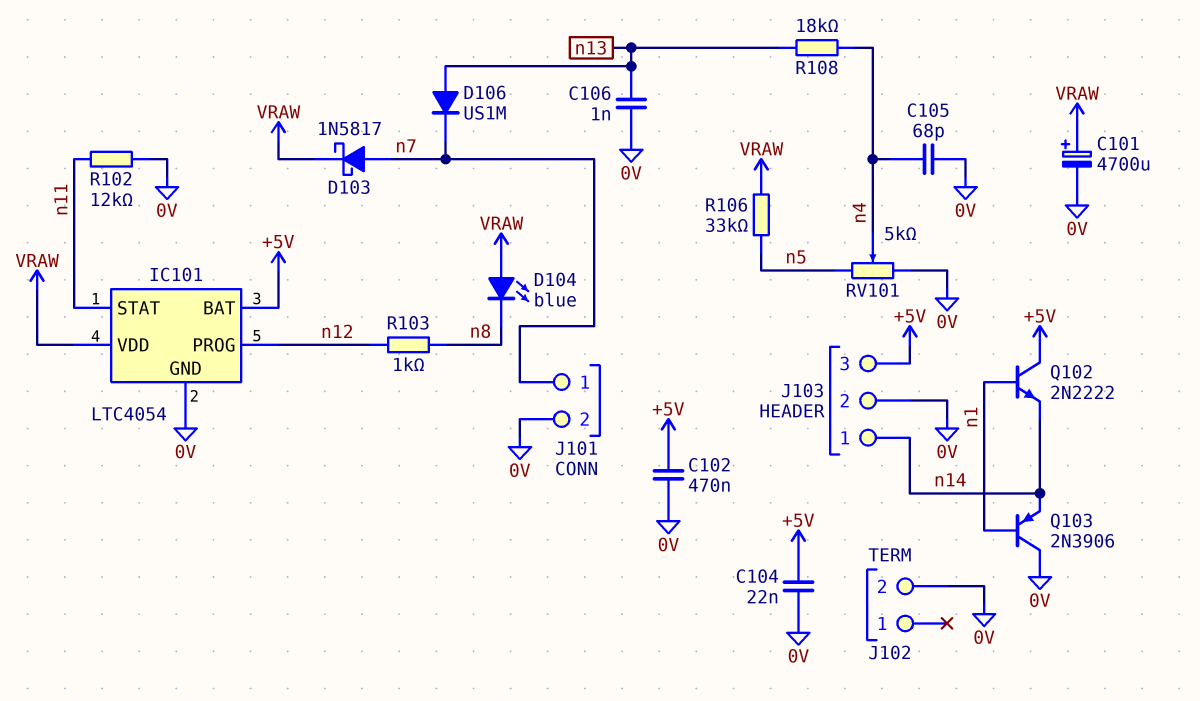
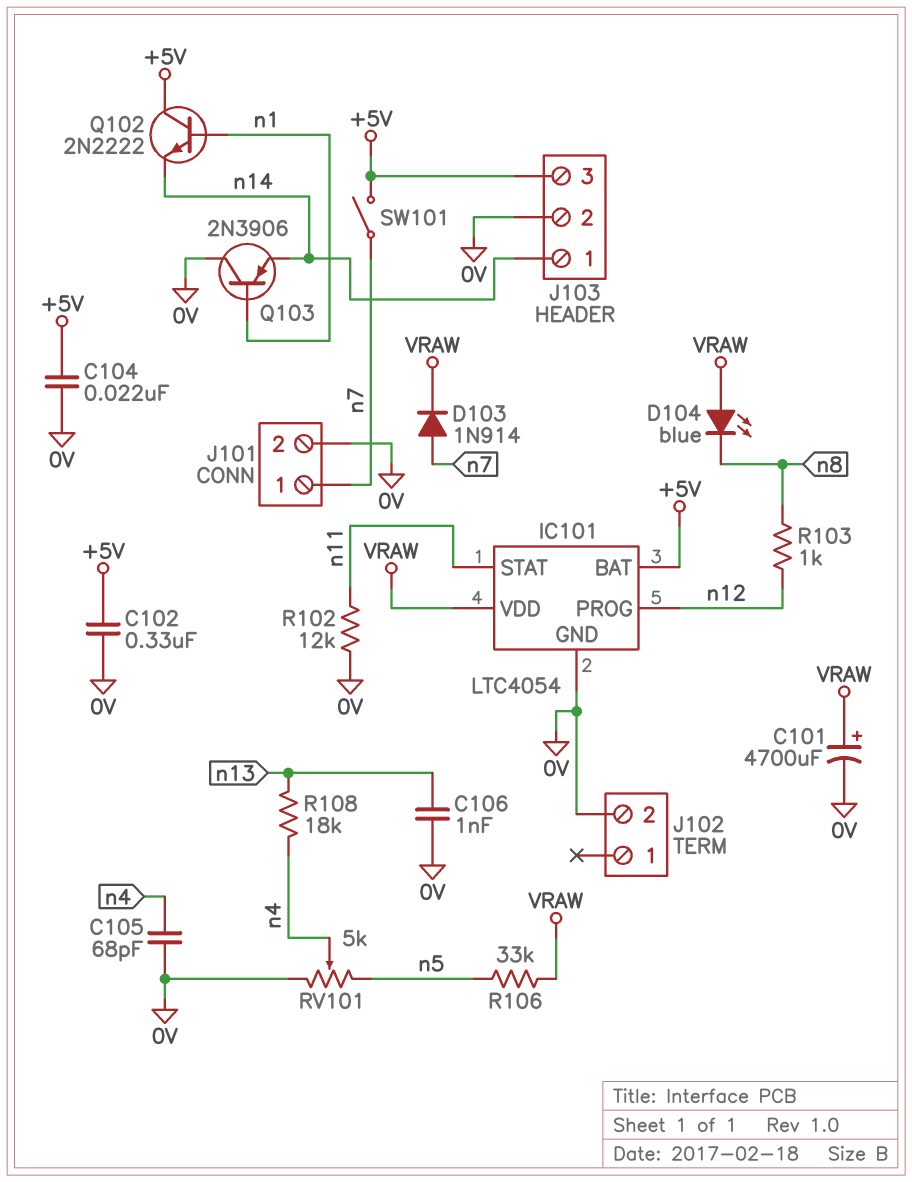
C102: 470nF (+5V, 0V) -> 330nF (+5V, 0V)
D103: schottky 1N5817 (A n7, K VRAW) -> diode 1N914 (A n7, K VRAW)
D106: diode US1M (A n13, K n7) -> none
SW101: none -> switch (+5V, n7)

